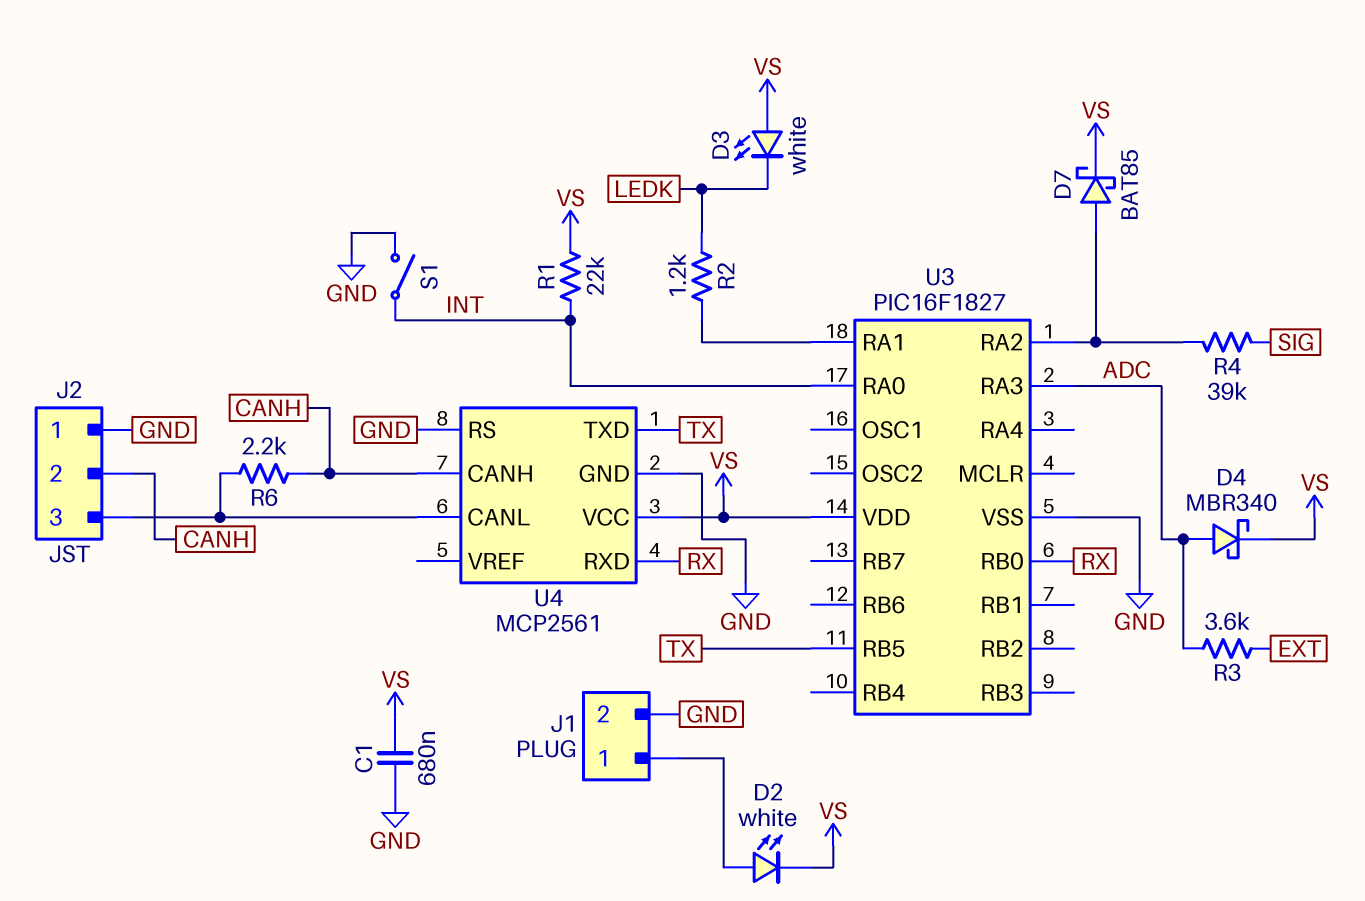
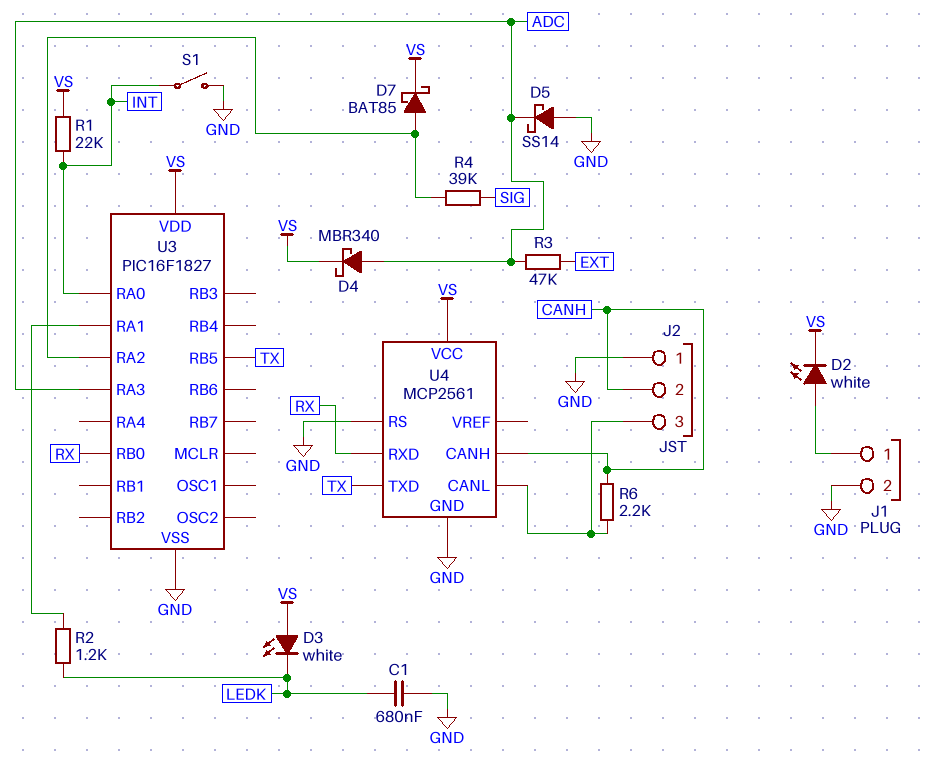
C1: 680nF (GND, VS) -> 680nF (GND, LEDK)
D5: none -> schottky SS14 (A GND, K ADC)
R3: 3.6k (ADC, EXT) -> 47k (ADC, EXT)

